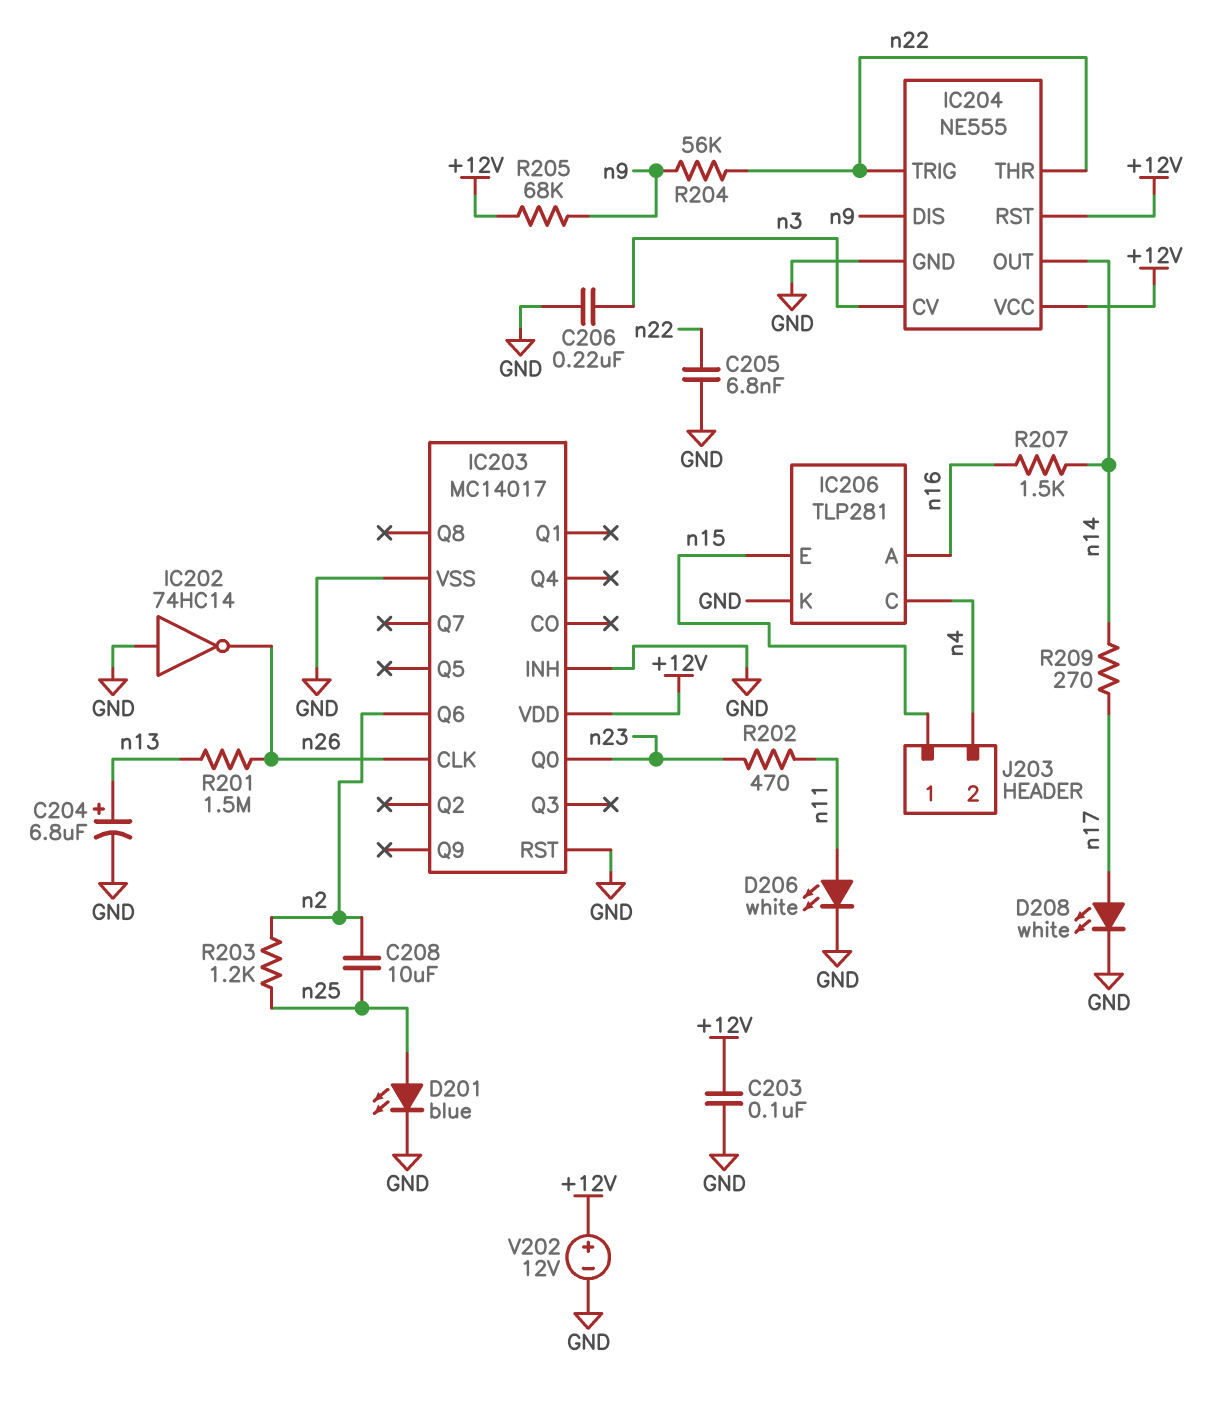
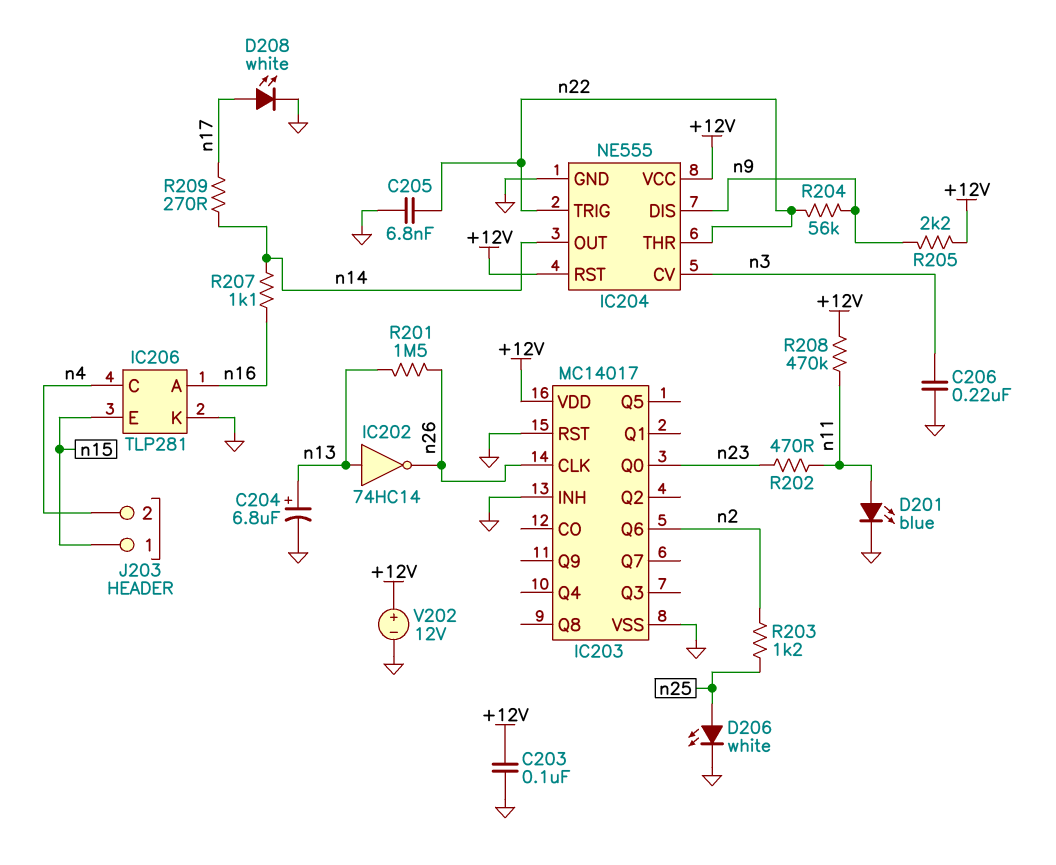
C208: 10uF (n2, n25) -> none
D201: LED blue (A n25, K GND) -> LED blue (A n11, K GND)
D206: LED white (A n11, K GND) -> LED white (A n25, K GND)
IC202: NOT 74HC14 (in GND, out n26) -> NOT 74HC14 (in n13, out n26)
R205: 68k (+12V, n9) -> 2.2k (+12V, n9)
R207: 1.5k (n14, n16) -> 1.1k (n14, n16)
R208: none -> 470k (+12V, n11)

